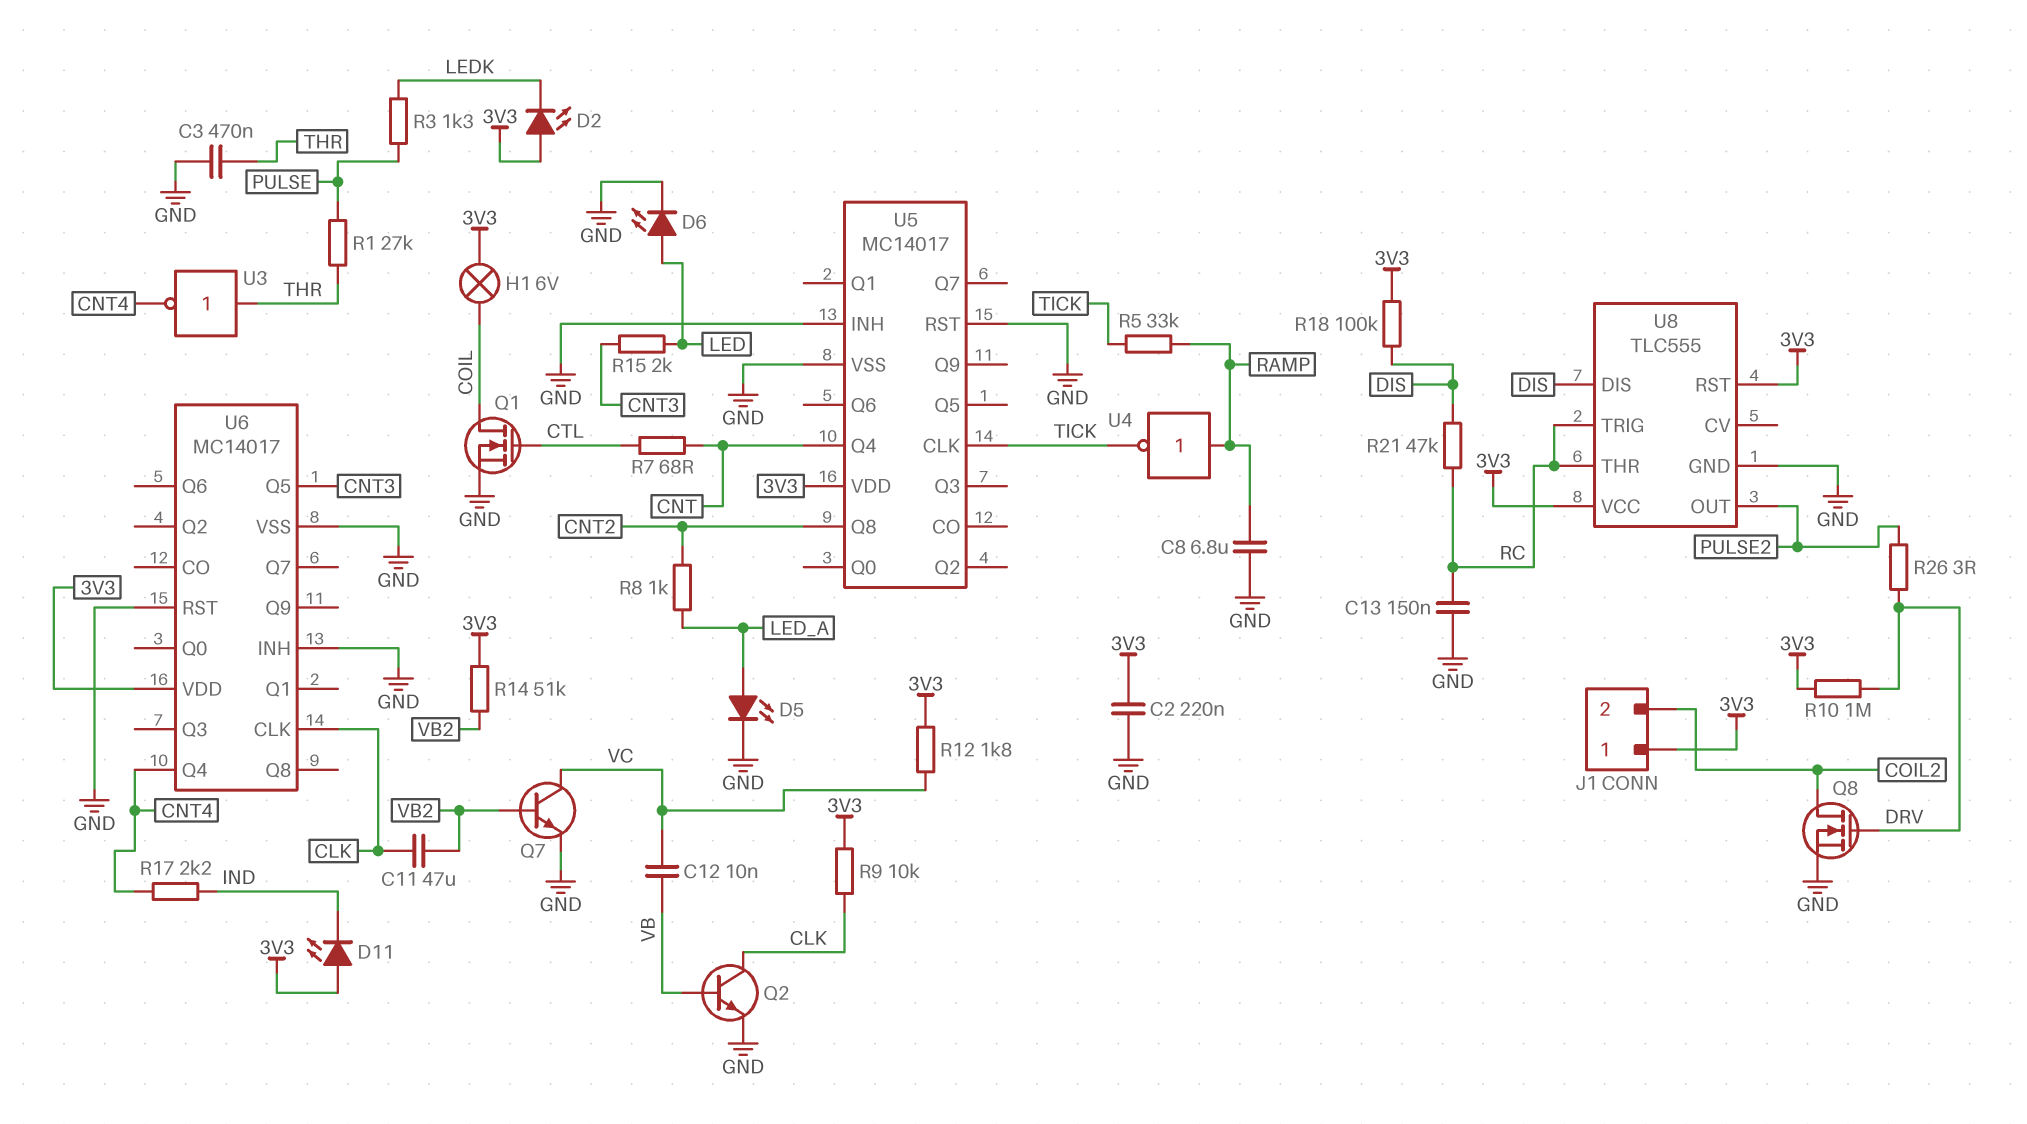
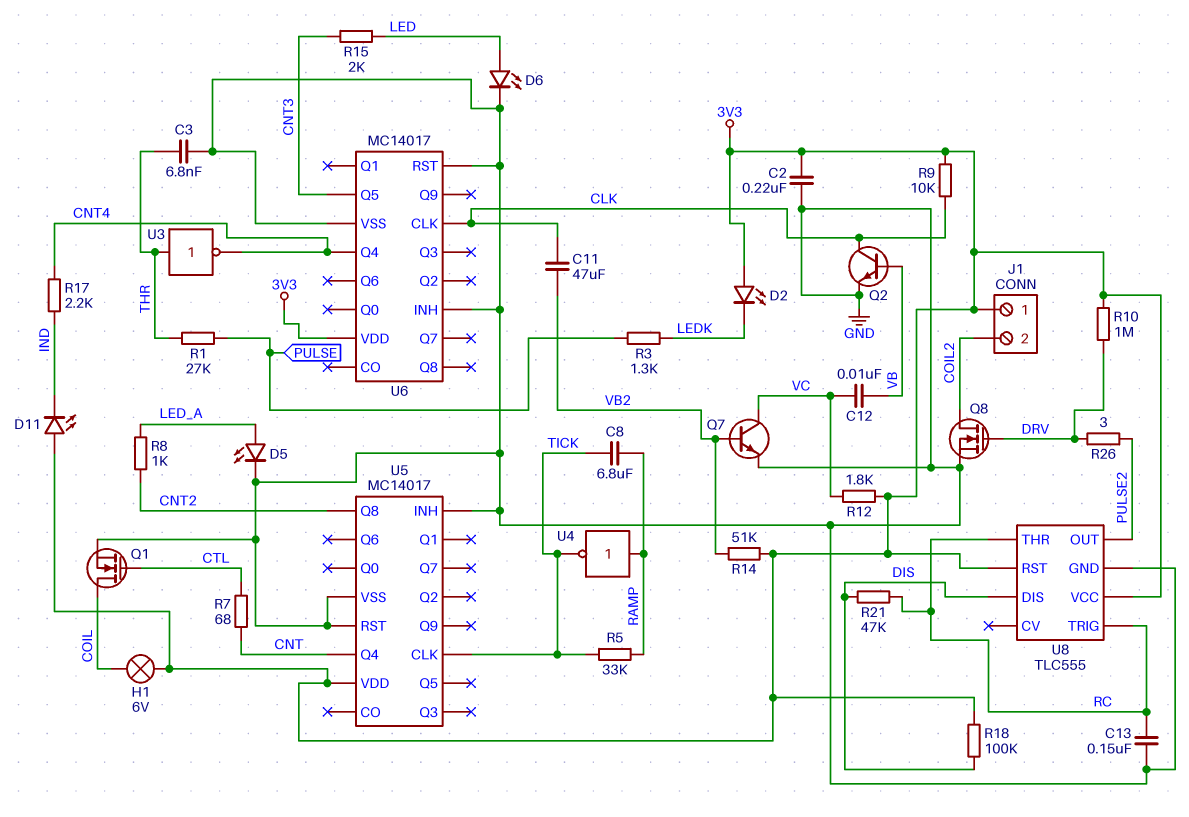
C3: 470nF (GND, THR) -> 6.8nF (GND, THR)
C8: 6.8uF (GND, RAMP) -> 6.8uF (RAMP, TICK)

